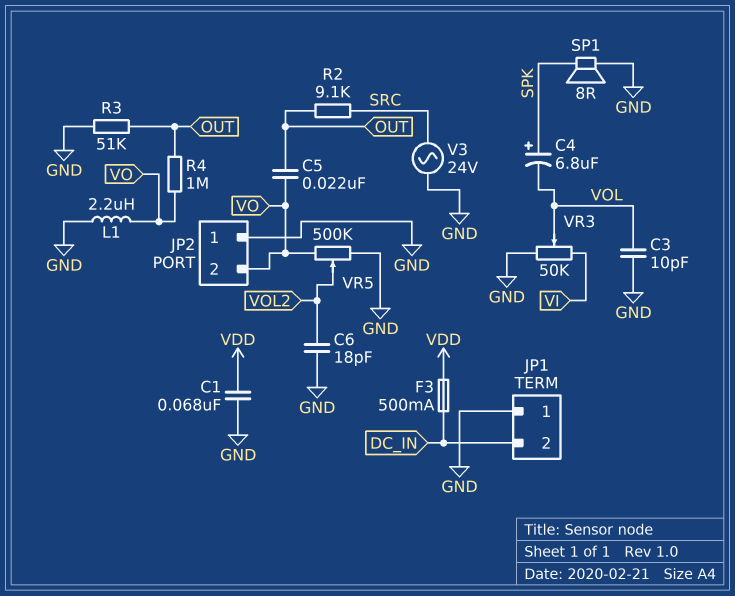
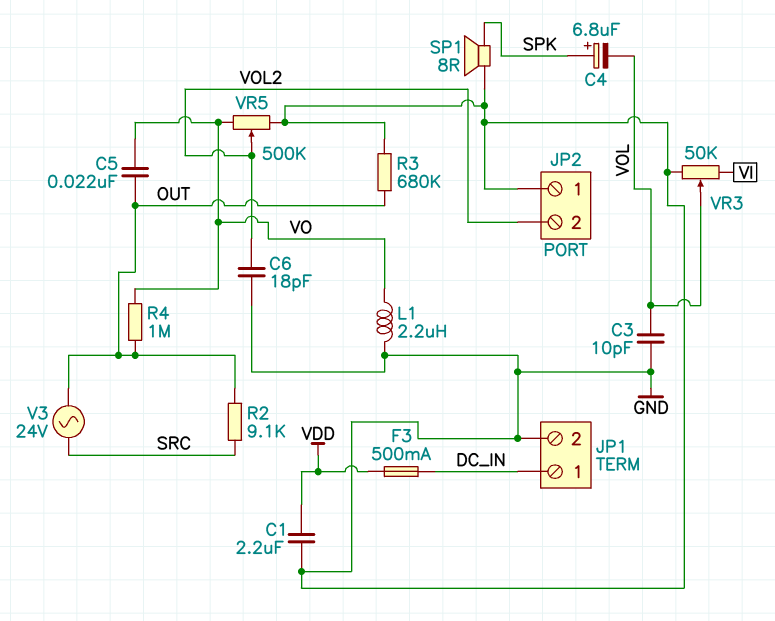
C1: 68nF (GND, VDD) -> 2.2uF (GND, VDD)
JP1 pin 1: GND -> DC_IN
JP1 pin 2: DC_IN -> GND
JP2 pin 2: VO -> VOL2
R3: 51k (GND, OUT) -> 680k (GND, OUT)
V3: AC 24V (GND, SRC) -> AC 24V (OUT, SRC)

